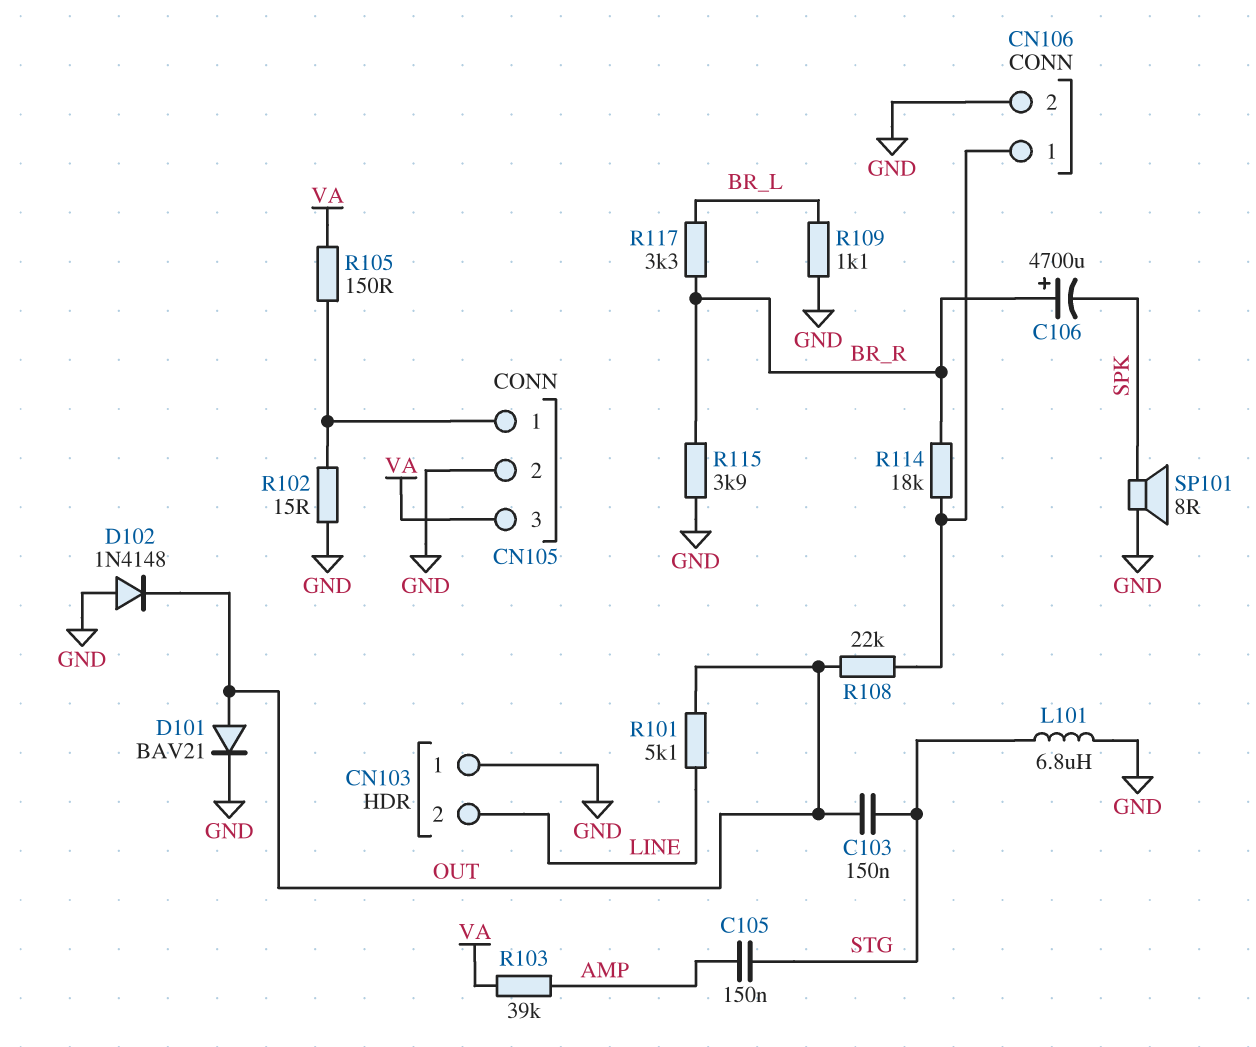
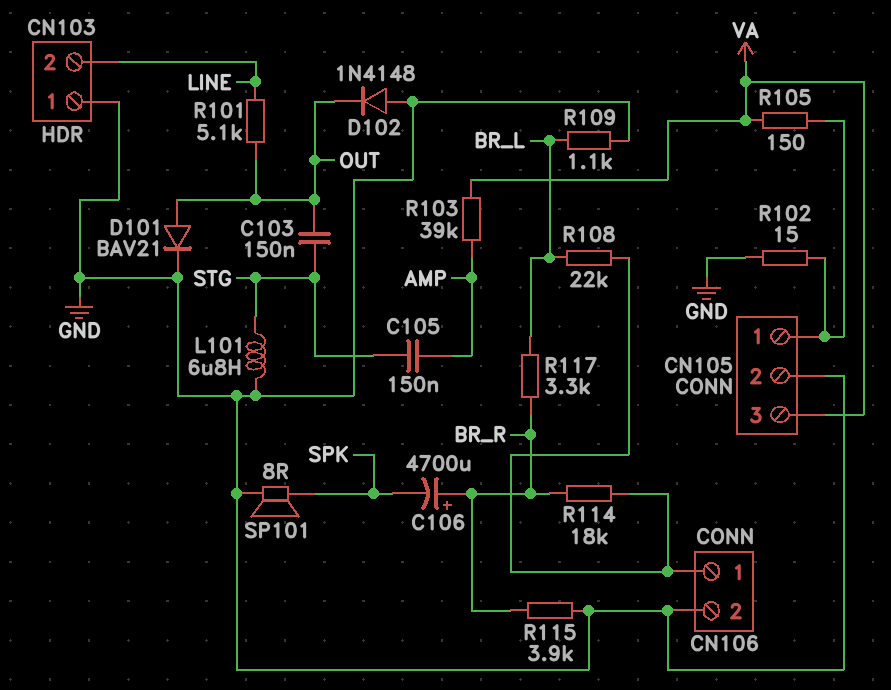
R108: 22k (CN106/1, OUT) -> 22k (BR_L, CN106/1)

